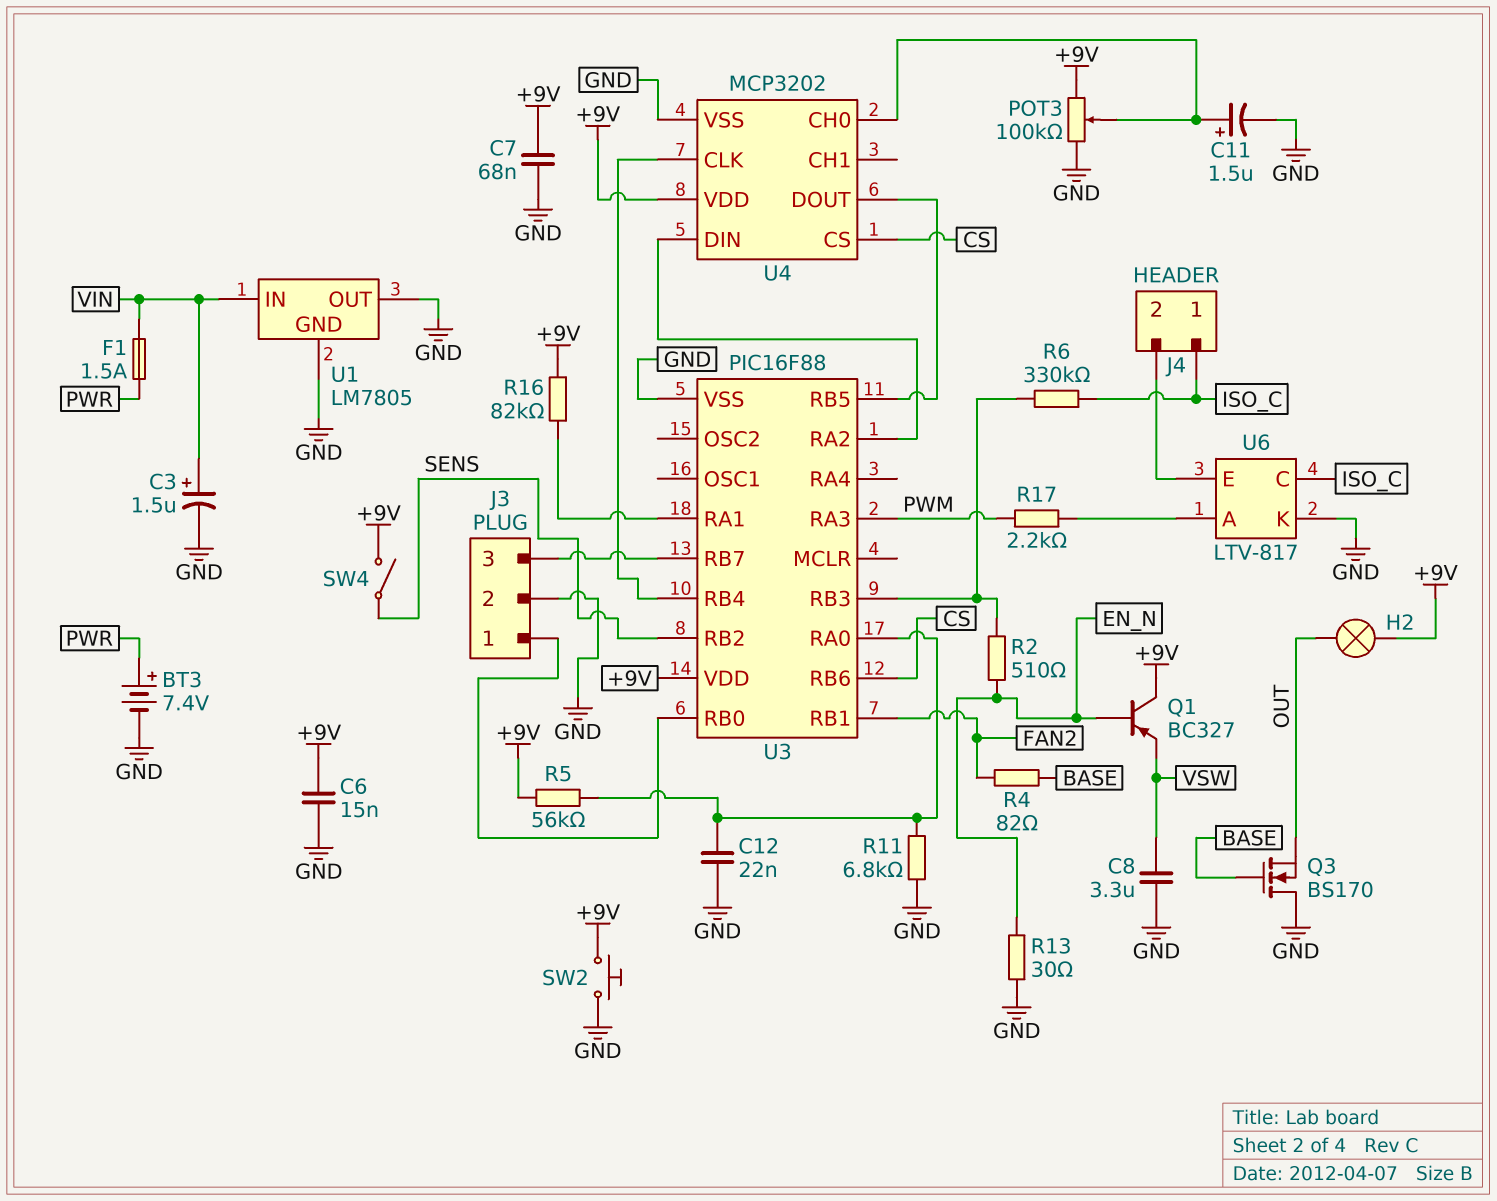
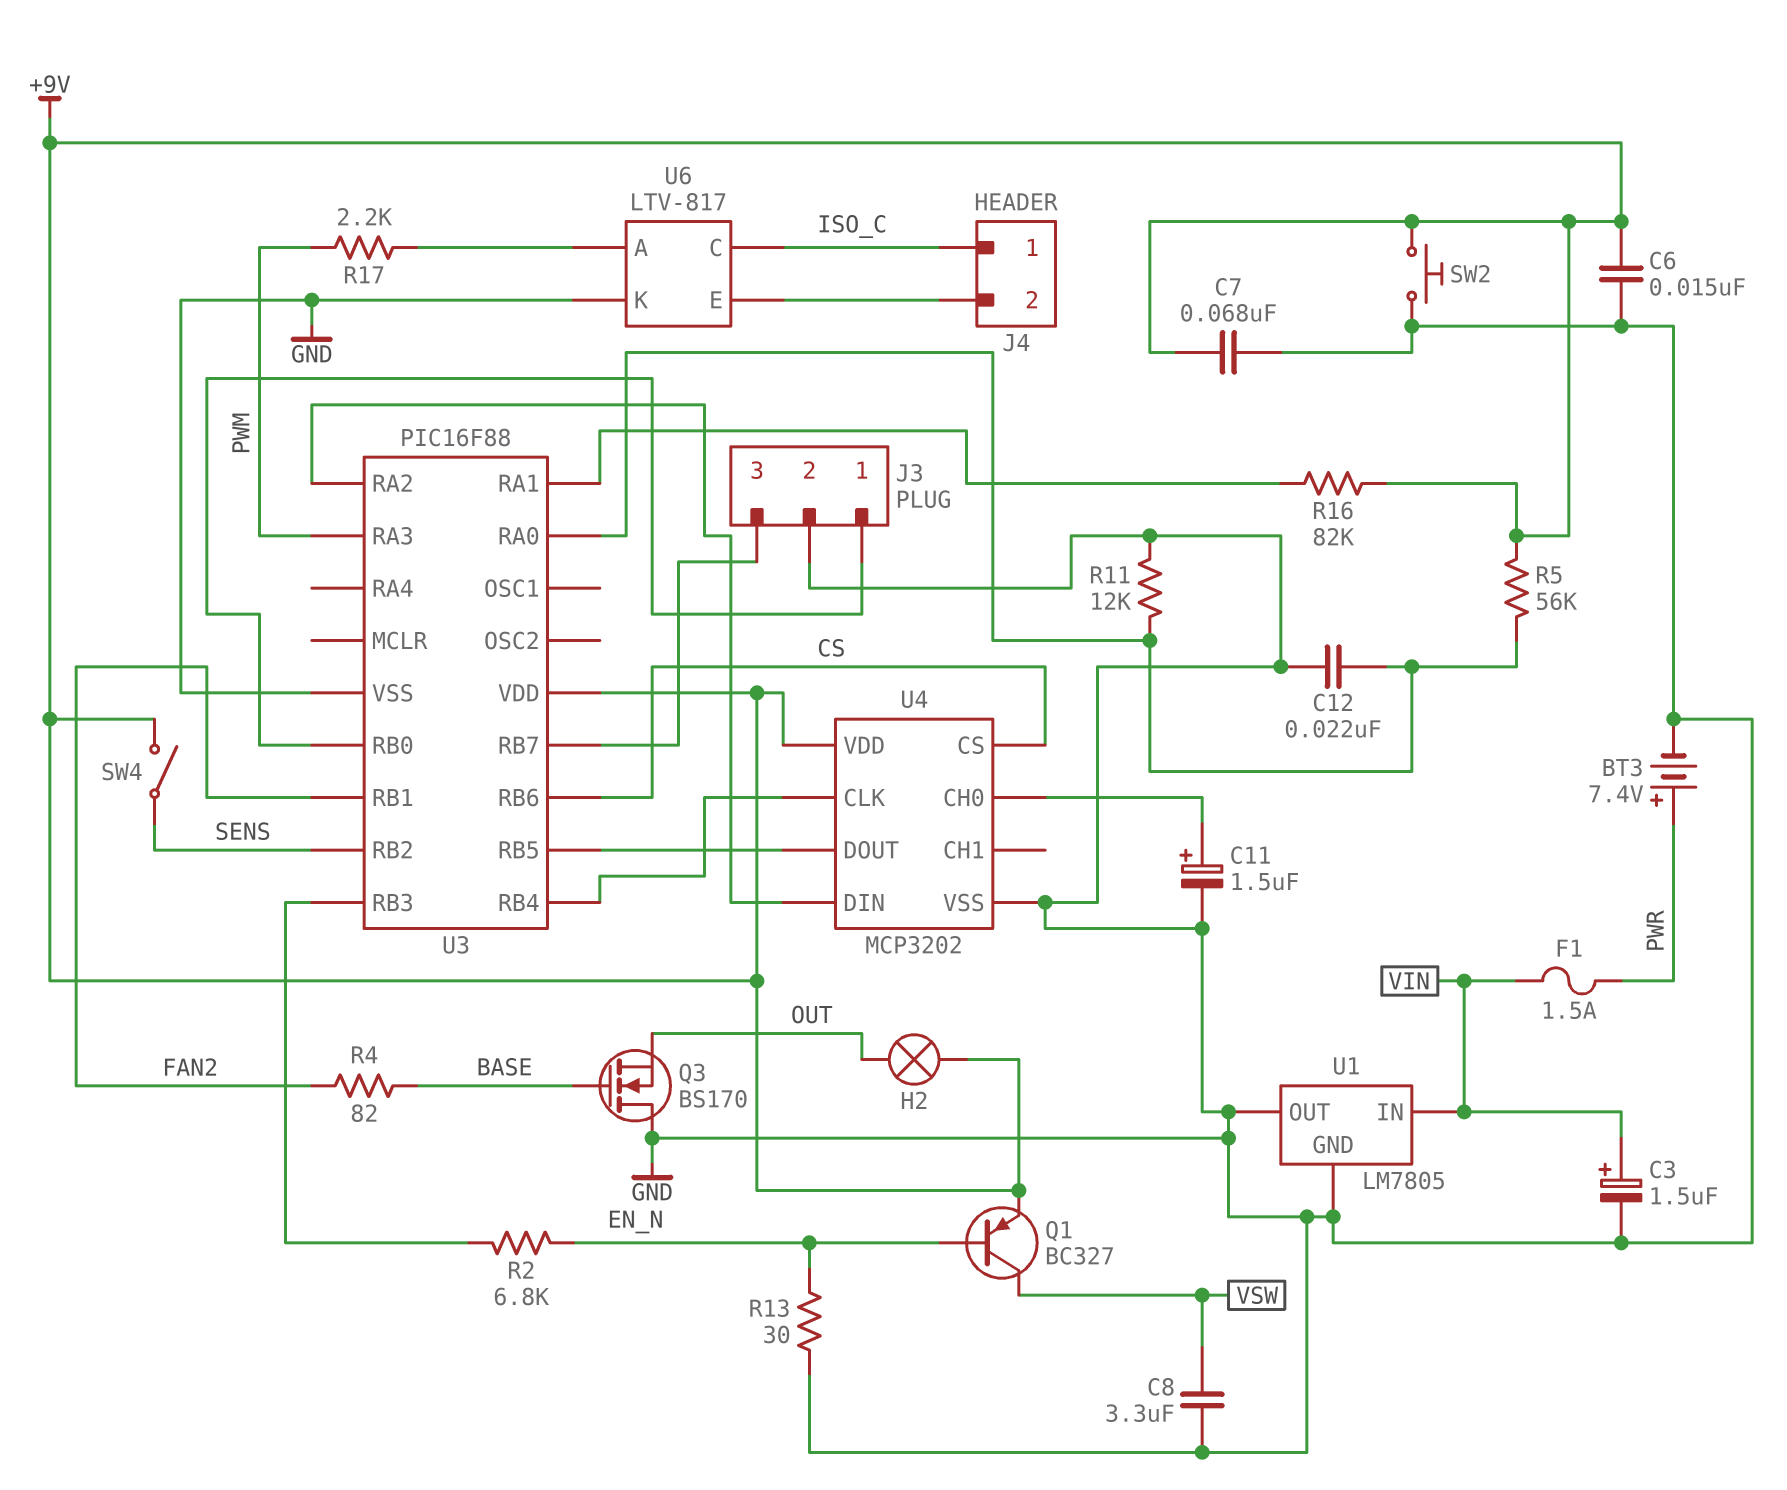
POT3: 100k (+9V, GND, wiper U4/CH0) -> none
Q1: PNP BC327 (B EN_N, C +9V, E VSW) -> PNP BC327 (B EN_N, C VSW, E +9V)
R2: 510 (EN_N, U3/RB3) -> 6.8k (EN_N, U3/RB3)
R6: 330k (ISO_C, U3/RB3) -> none
R11: 6.8k (GND, U3/RA0) -> 12k (GND, U3/RA0)

